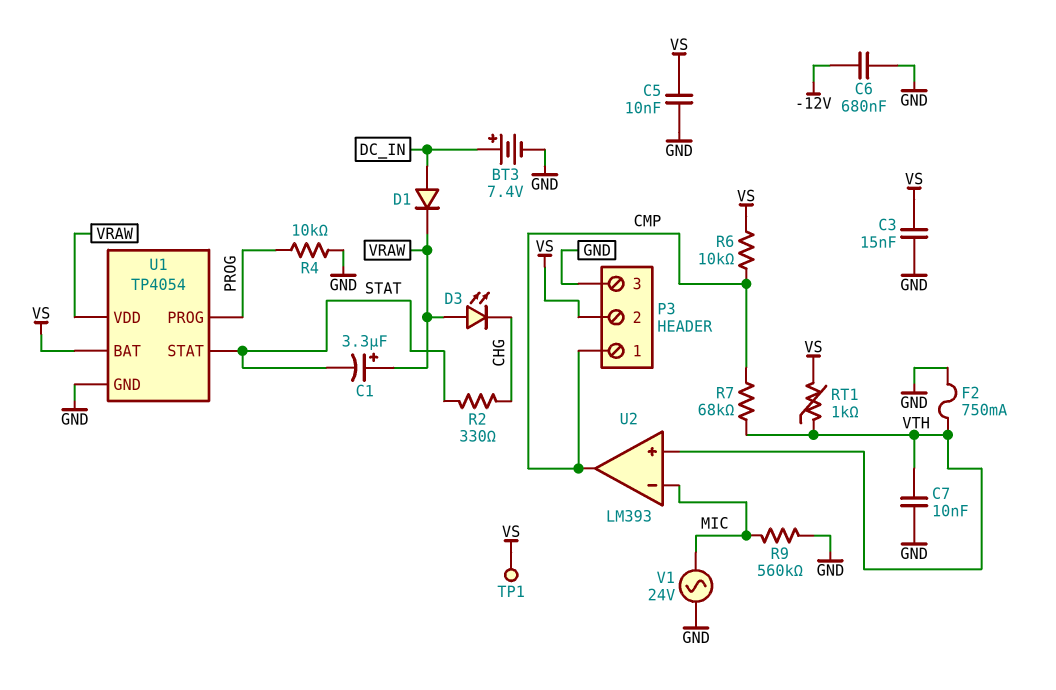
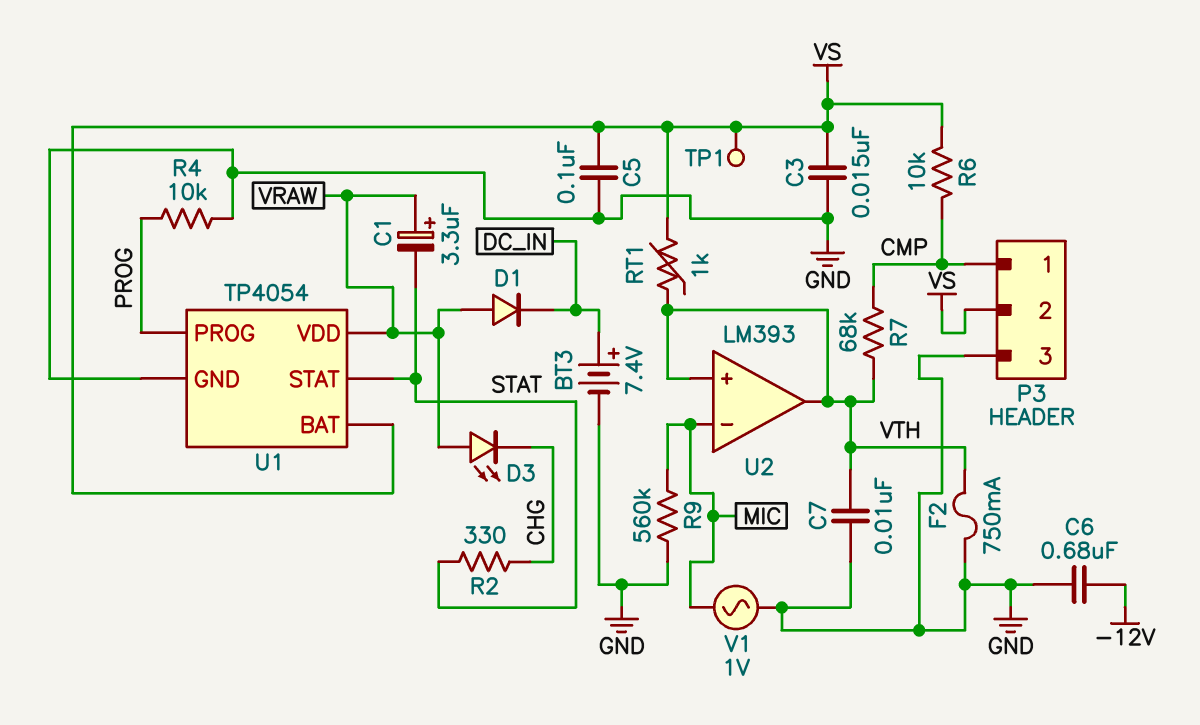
C5: 10nF (GND, VS) -> 100nF (GND, VS)
D1: diode (A DC_IN, K VRAW) -> diode (A VRAW, K DC_IN)
U2 pin out: CMP -> VTH
V1: AC 24V (GND, MIC) -> AC 1V (GND, MIC)

